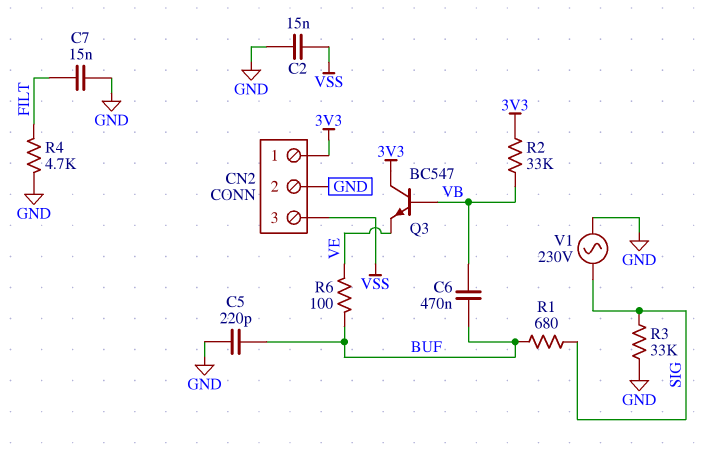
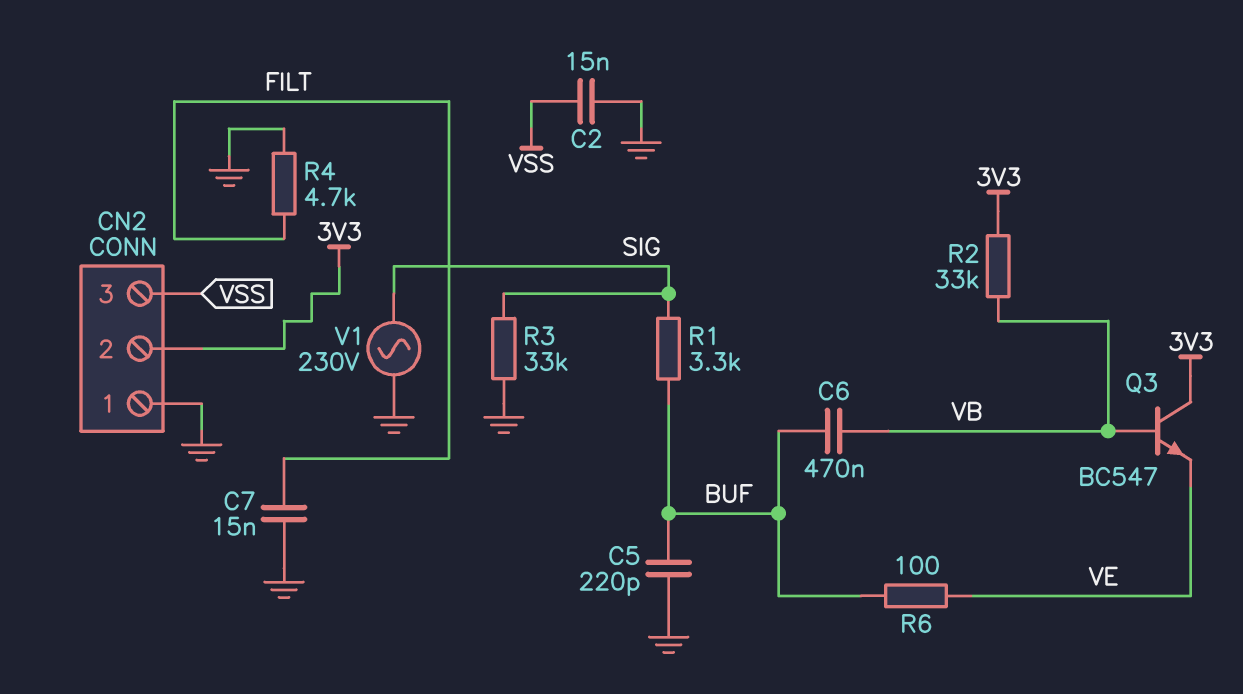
CN2 pin 1: 3V3 -> GND
CN2 pin 2: GND -> 3V3
R1: 680 (BUF, SIG) -> 3.3k (BUF, SIG)

